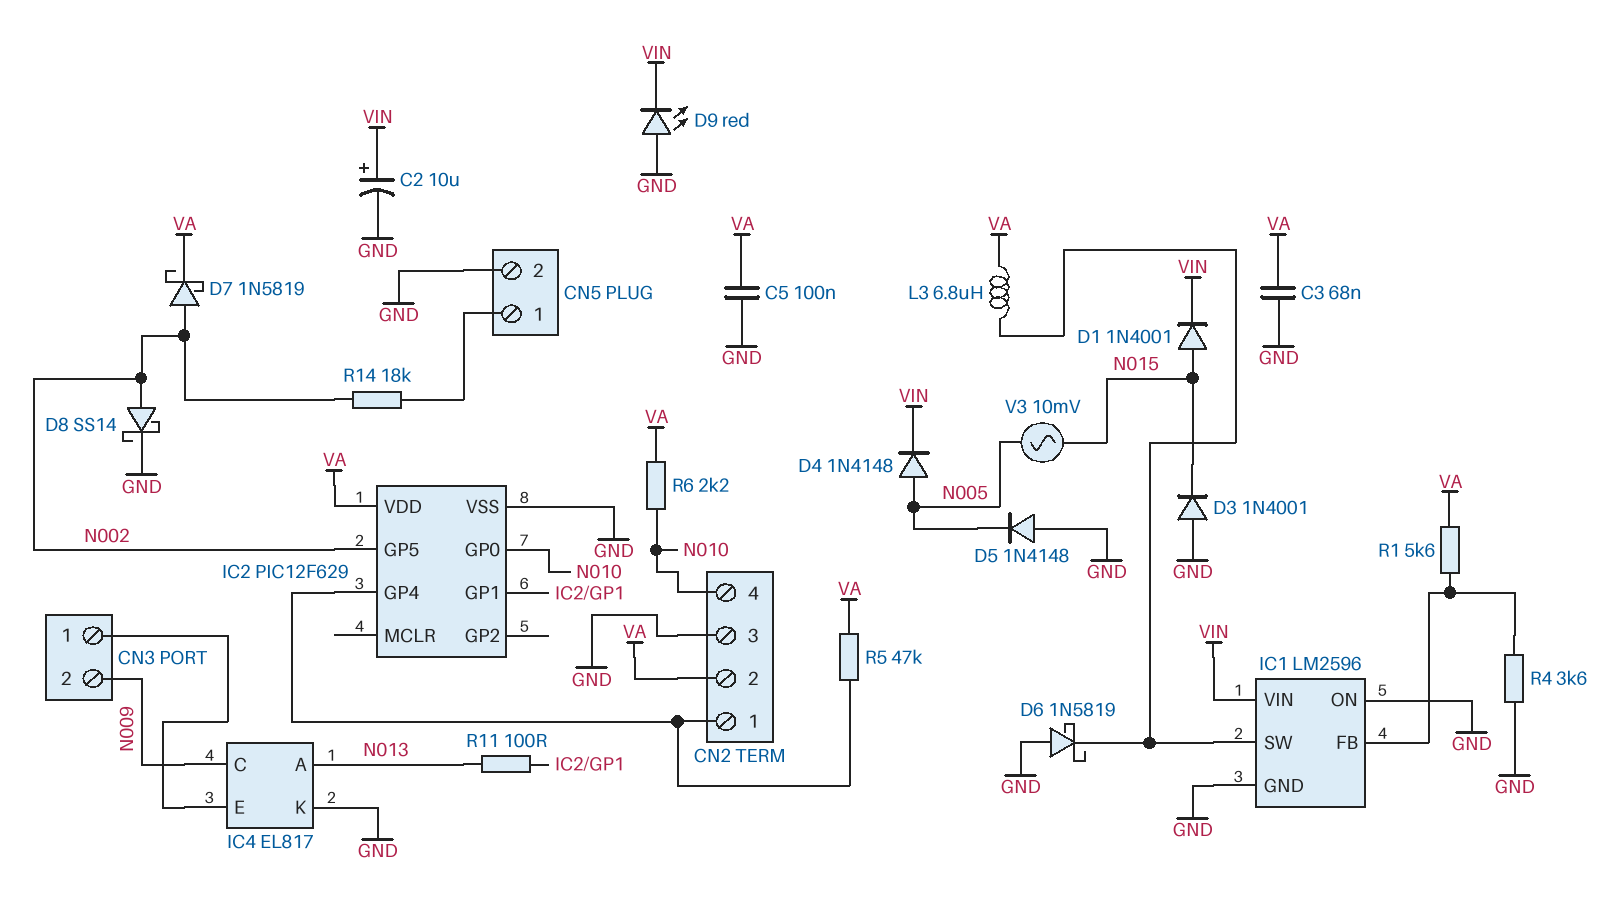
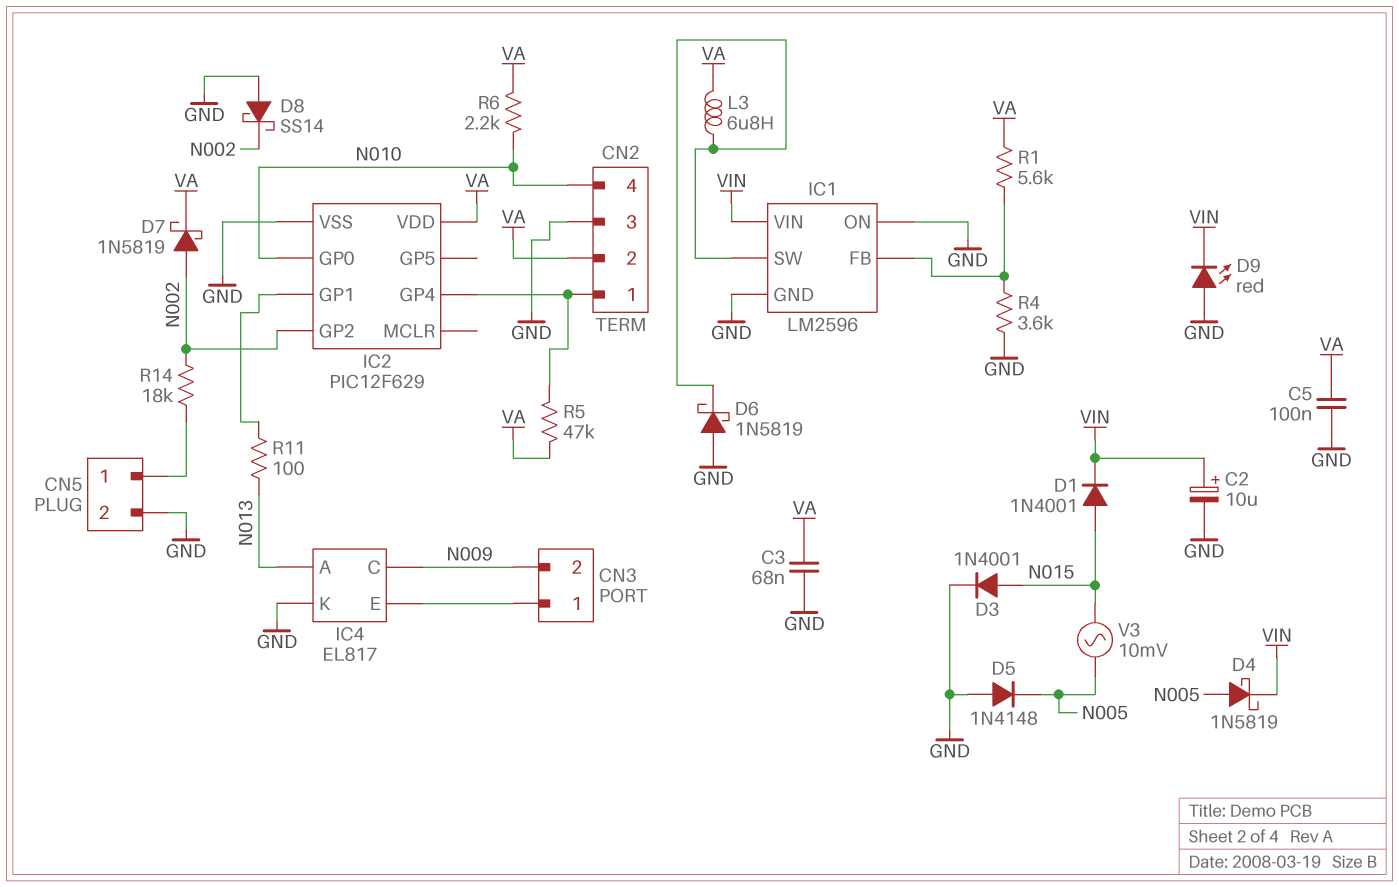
D3: diode 1N4001 (A GND, K N015) -> diode 1N4001 (A N015, K GND)
D4: diode 1N4148 (A N005, K VIN) -> schottky 1N5819 (A N005, K VIN)
D8: schottky SS14 (A N002, K GND) -> schottky SS14 (A GND, K N002)
IC2 pin GP2: none -> N002
IC2 pin GP5: N002 -> none

